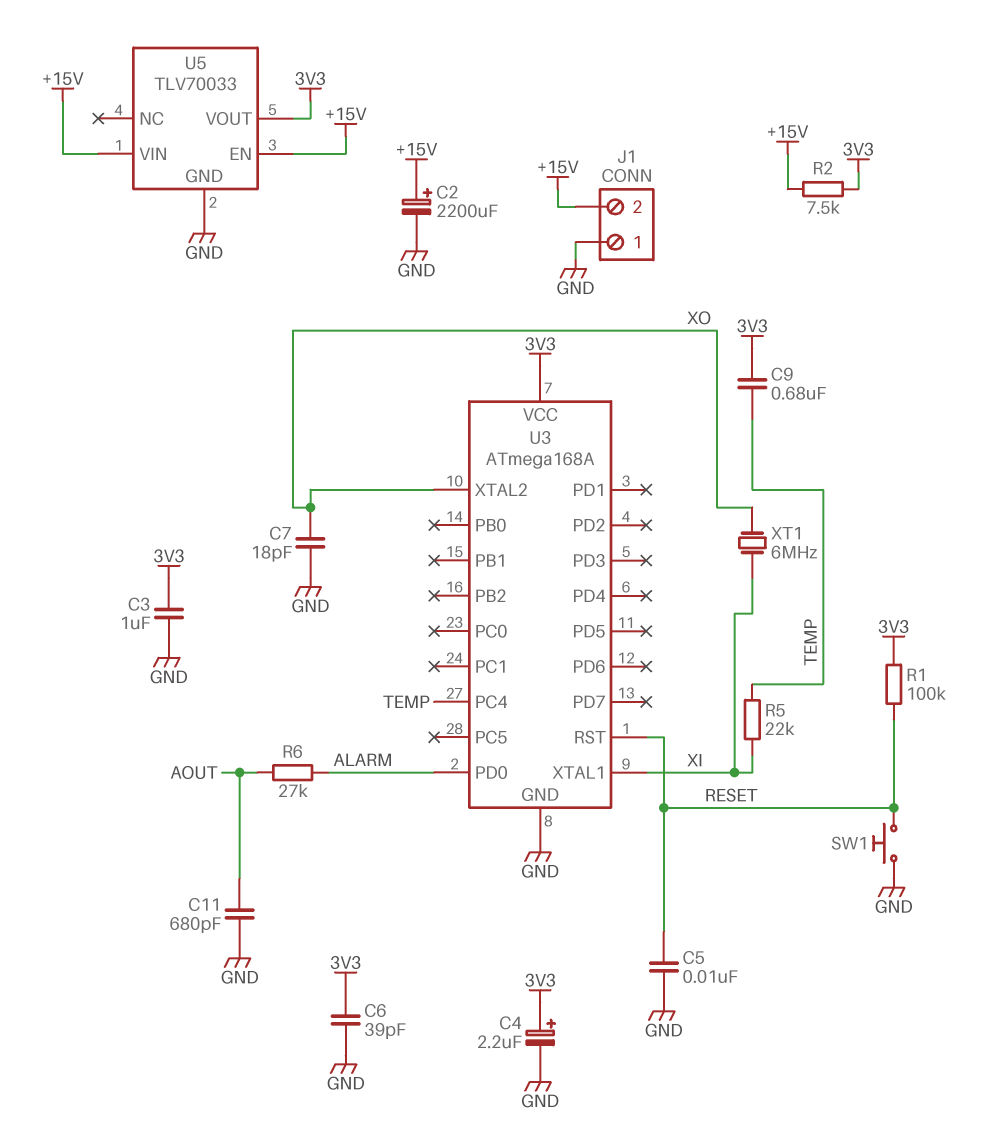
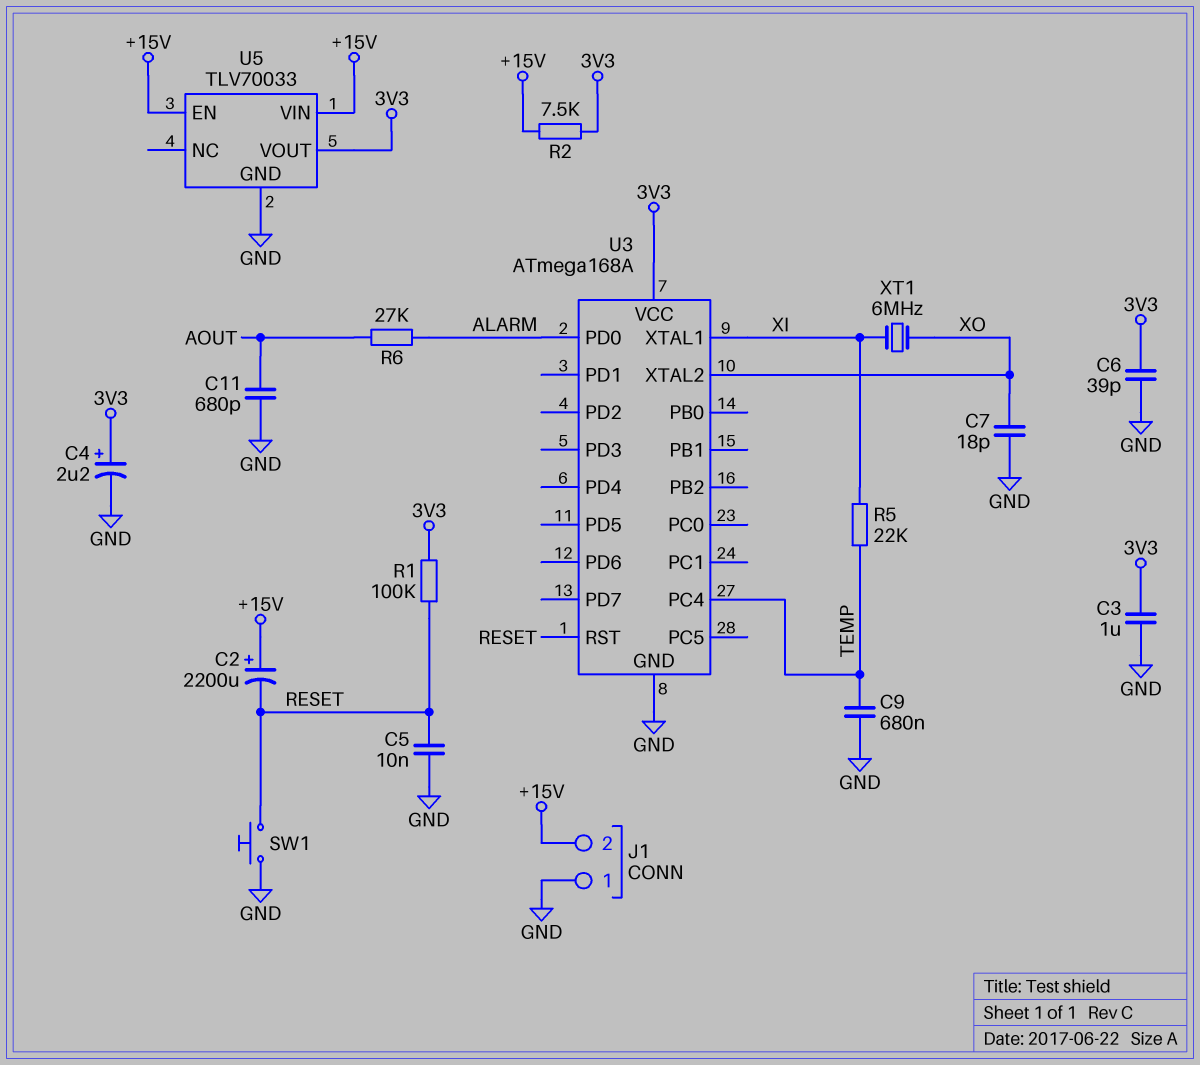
C2: 2200uF (plus +15V, minus GND) -> 2200uF (plus +15V, minus RESET)
C9: 680nF (3V3, TEMP) -> 680nF (GND, TEMP)

